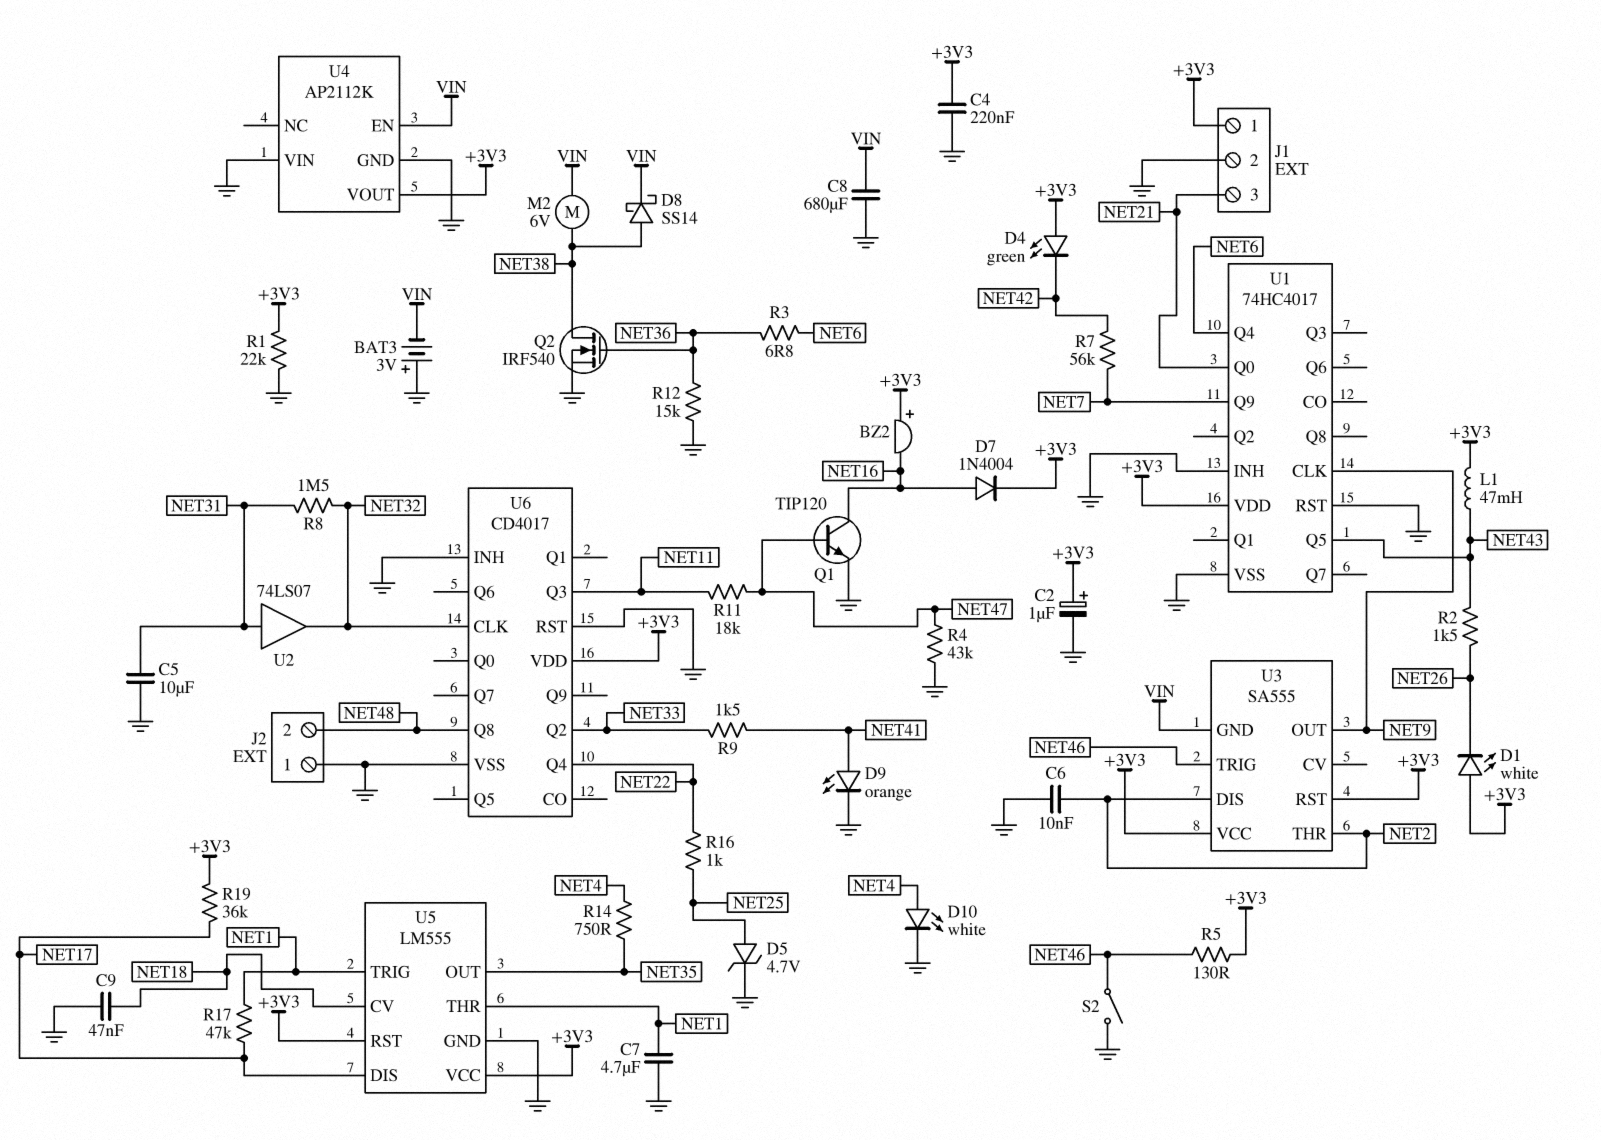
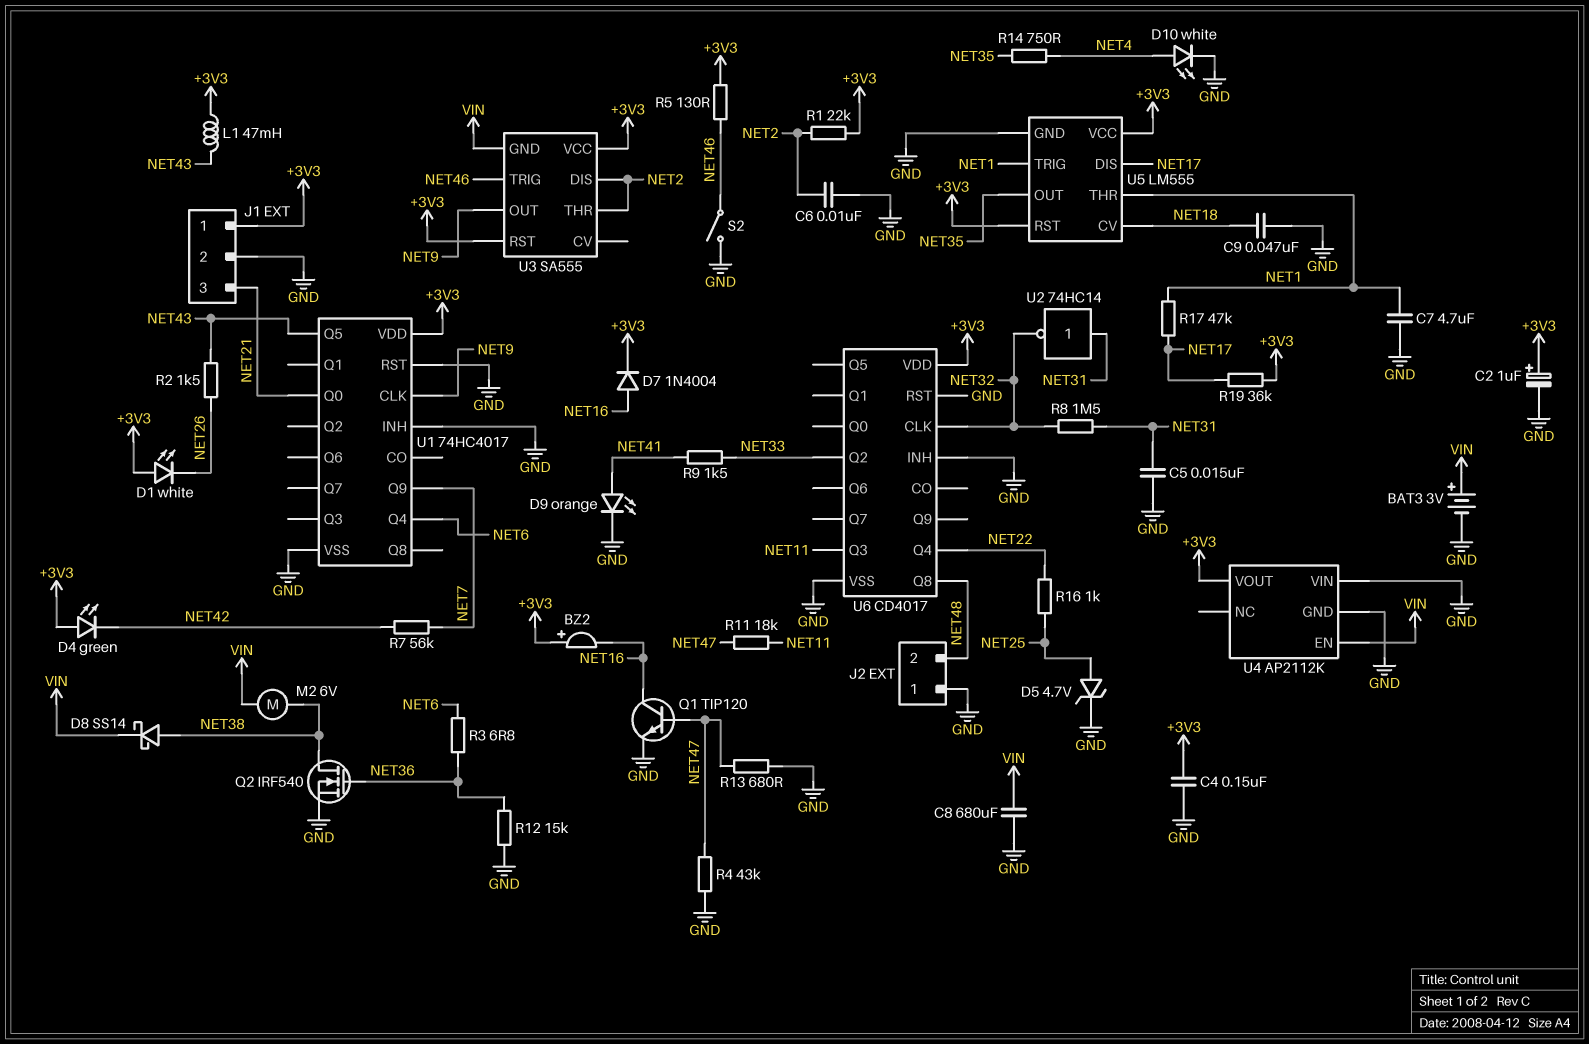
BAT3: 3V (plus GND, minus VIN) -> 3V (plus VIN, minus GND)
C4: 220nF (+3V3, GND) -> 150nF (+3V3, GND)
C5: 10uF (GND, NET31) -> 15nF (GND, NET31)
R1: 22k (+3V3, GND) -> 22k (+3V3, NET2)
R13: none -> 680 (GND, NET47)
U2: buffer 74LS07 (in NET31, out NET32) -> NOT 74HC14 (in NET31, out NET32)

